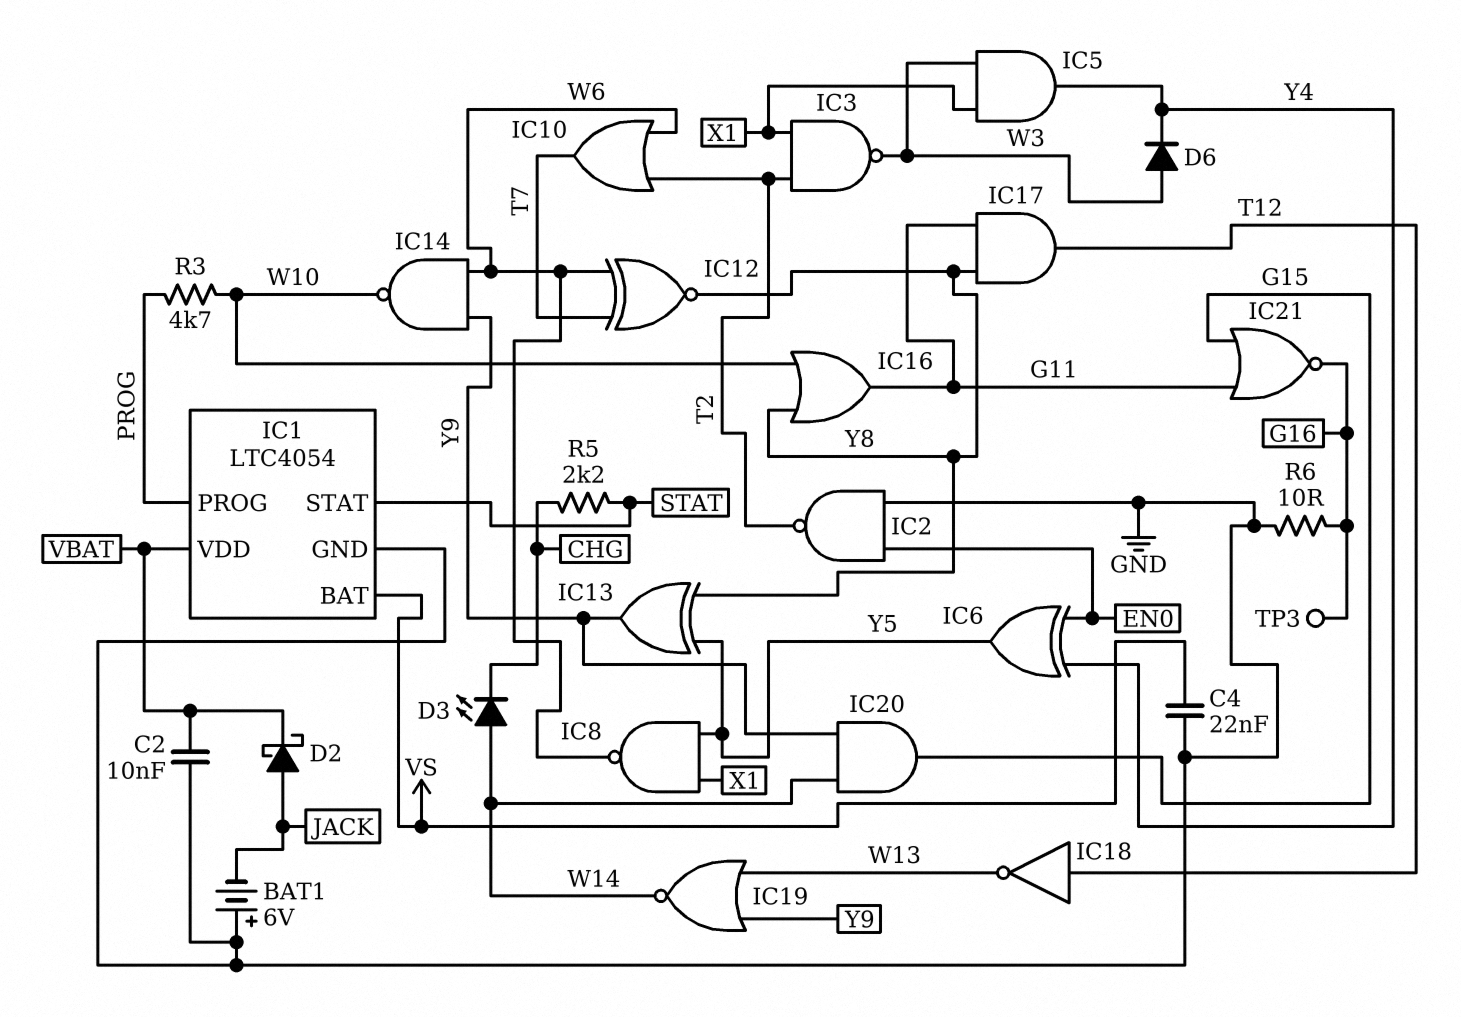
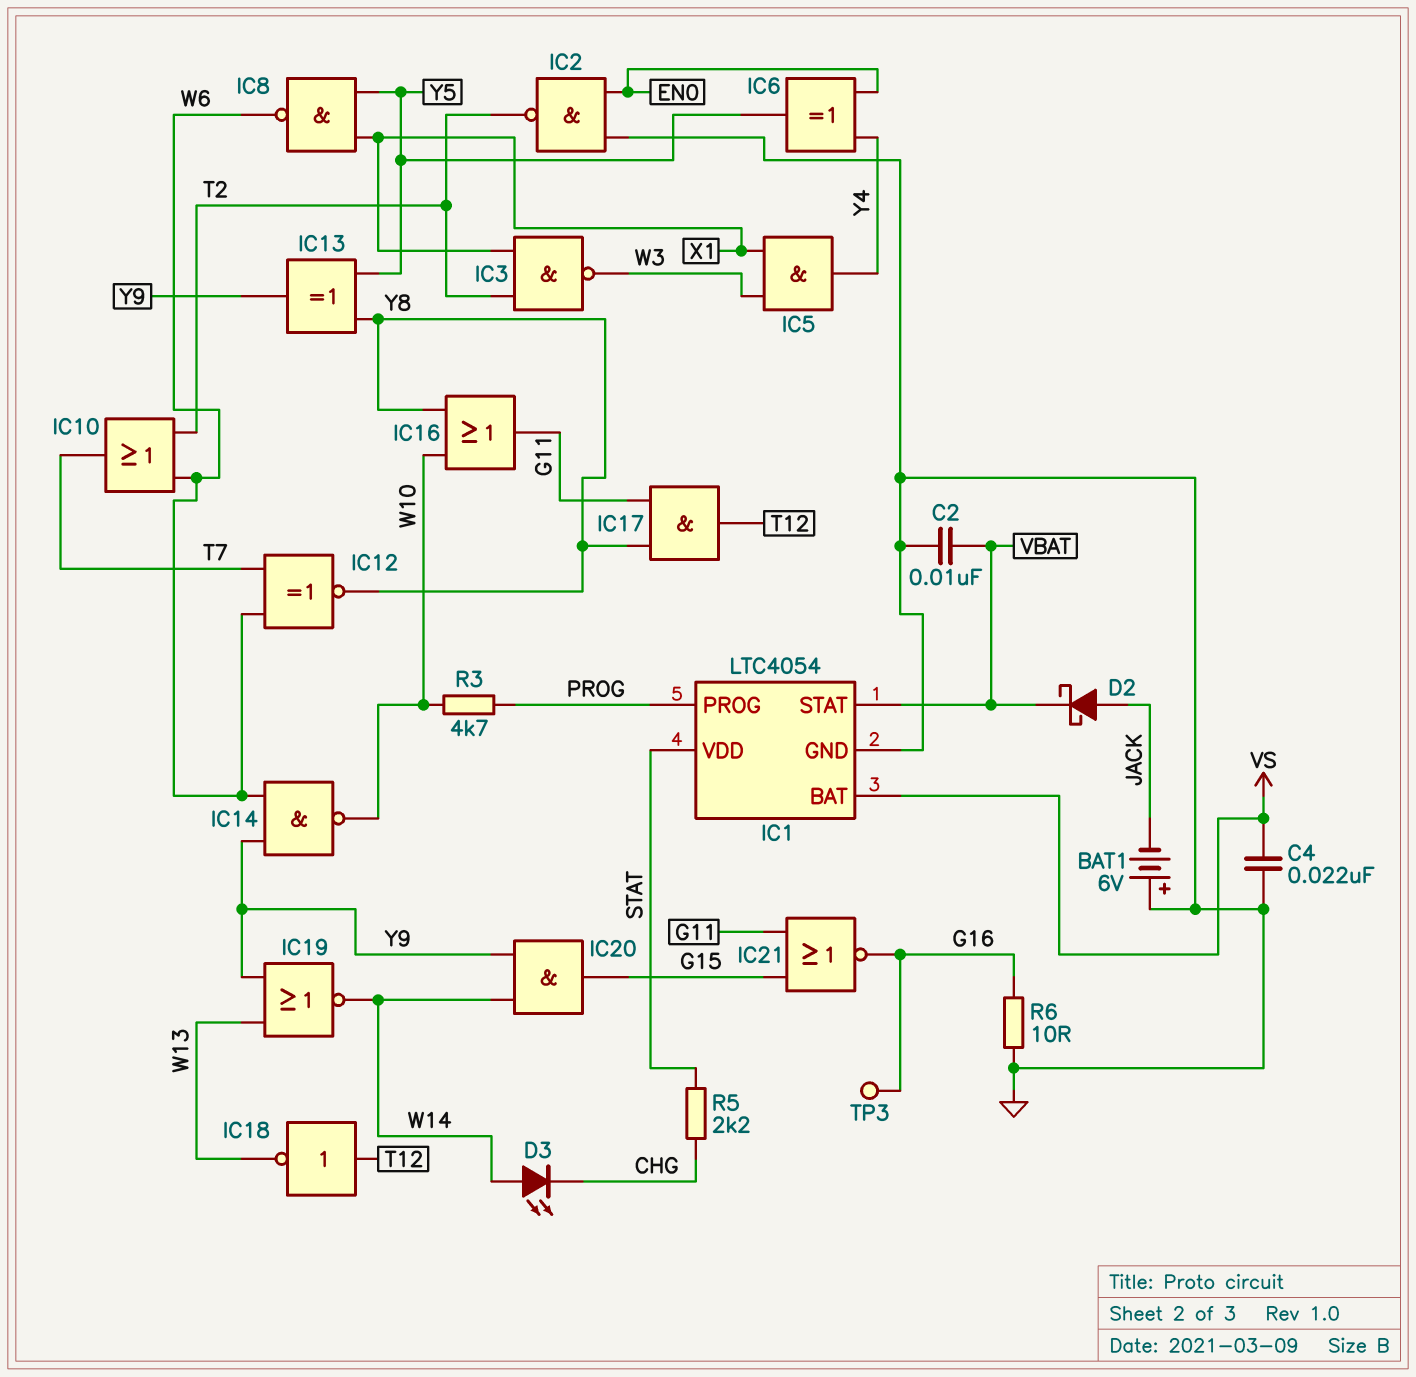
D6: diode (A W3, K Y4) -> none
IC1 pin STAT: STAT -> VBAT
IC1 pin VDD: VBAT -> STAT

